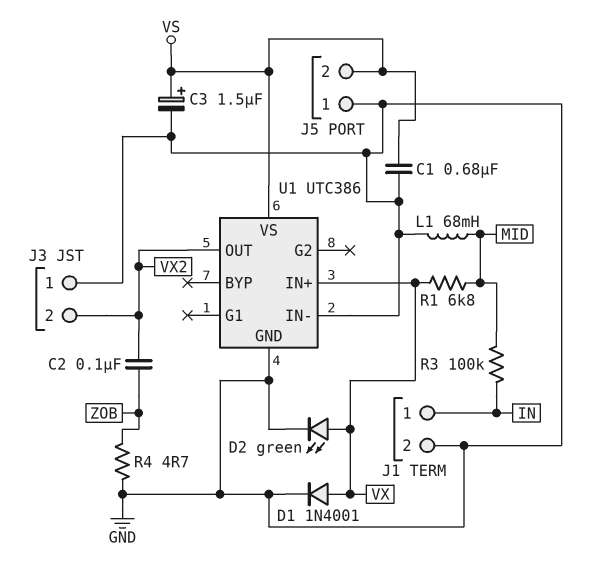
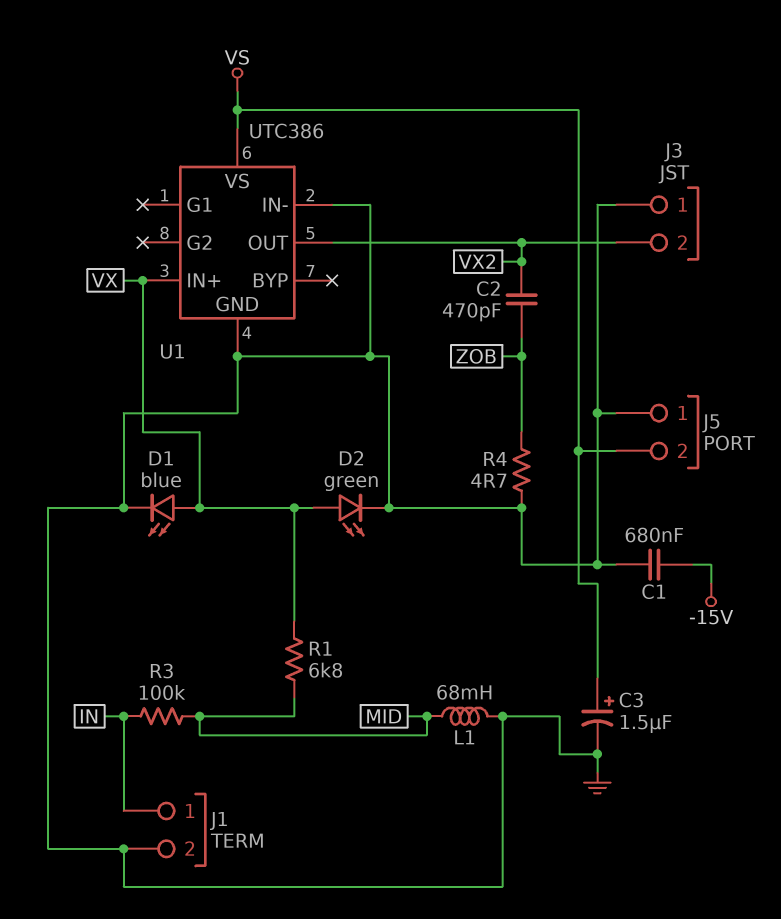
C1: 680nF (GND, VS) -> 680nF (-15V, GND)
C2: 100nF (VX2, ZOB) -> 470pF (VX2, ZOB)
D1: diode 1N4001 (A VX, K GND) -> LED blue (A VX, K GND)

